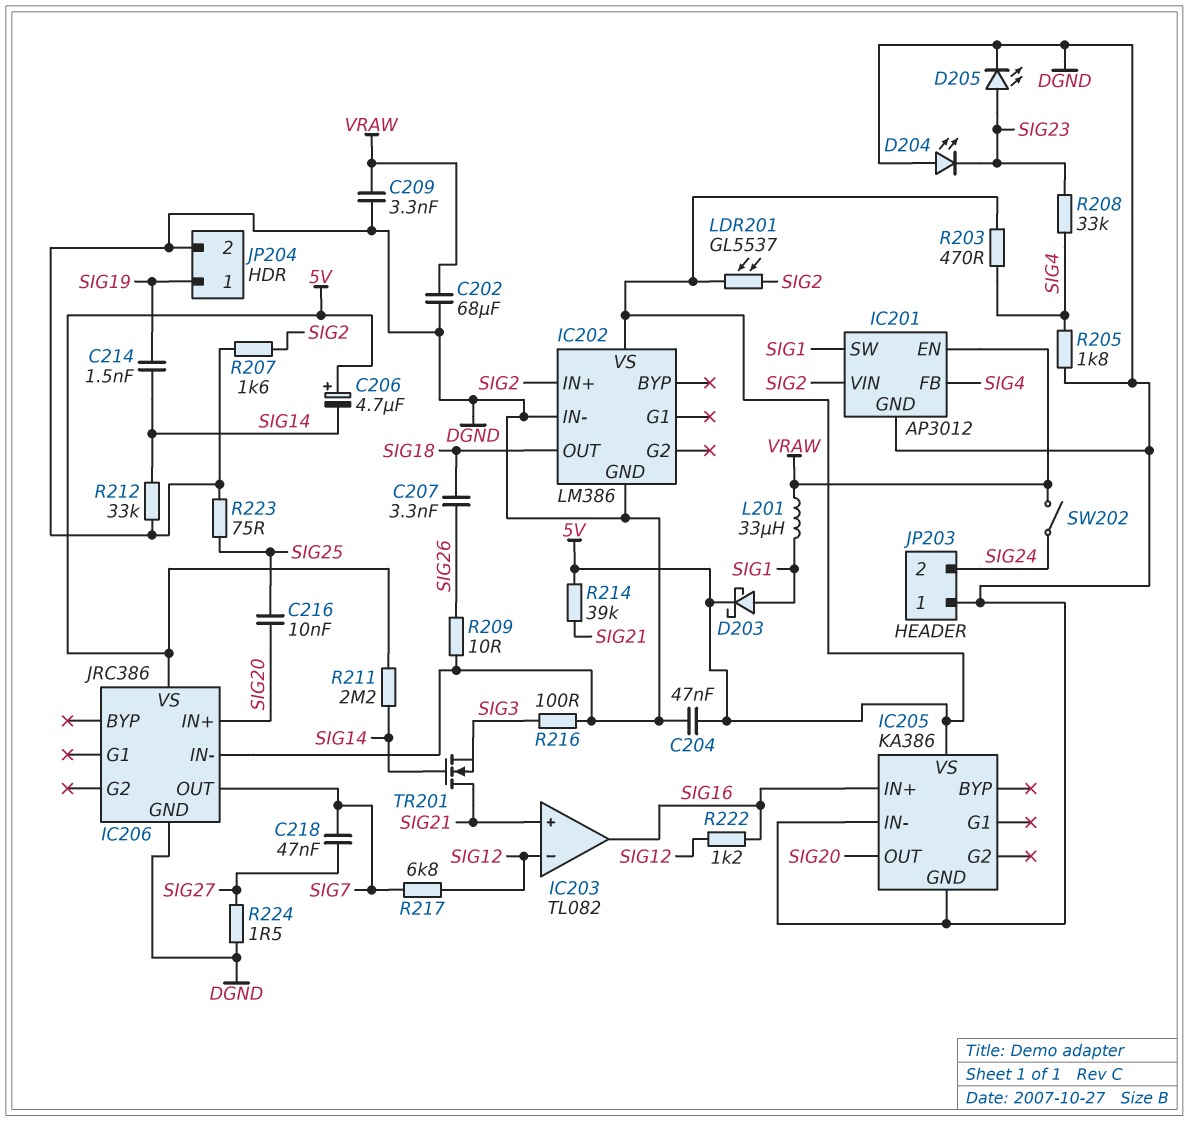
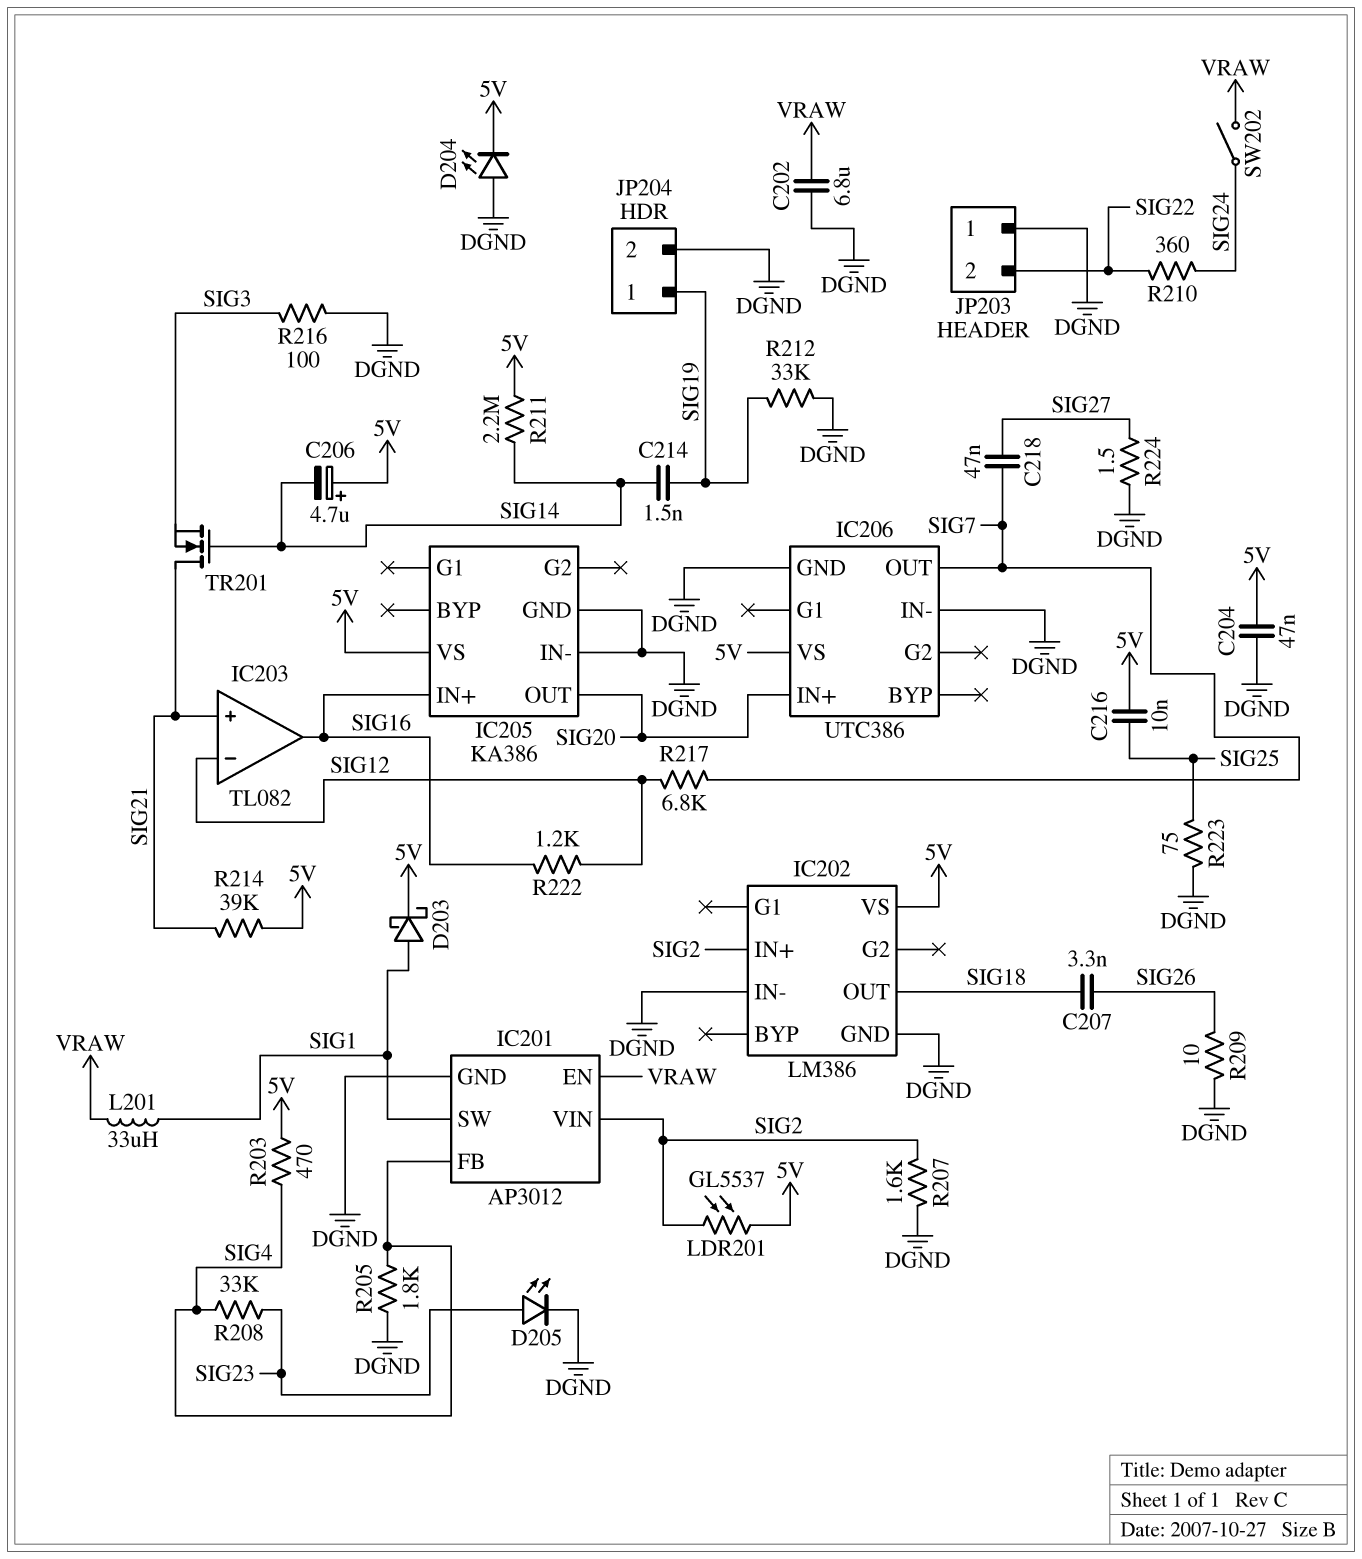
C202: 68uF (DGND, VRAW) -> 6.8uF (DGND, VRAW)
C209: 3.3nF (DGND, VRAW) -> none
C216: 10nF (SIG20, SIG25) -> 10nF (5V, SIG25)
D204: LED (A DGND, K SIG23) -> LED (A DGND, K 5V)
IC206: JRC386 -> UTC386
JP203 pin 2: SIG24 -> SIG22
R210: none -> 360 (SIG22, SIG24)
R212: 33k (DGND, SIG14) -> 33k (DGND, SIG19)

